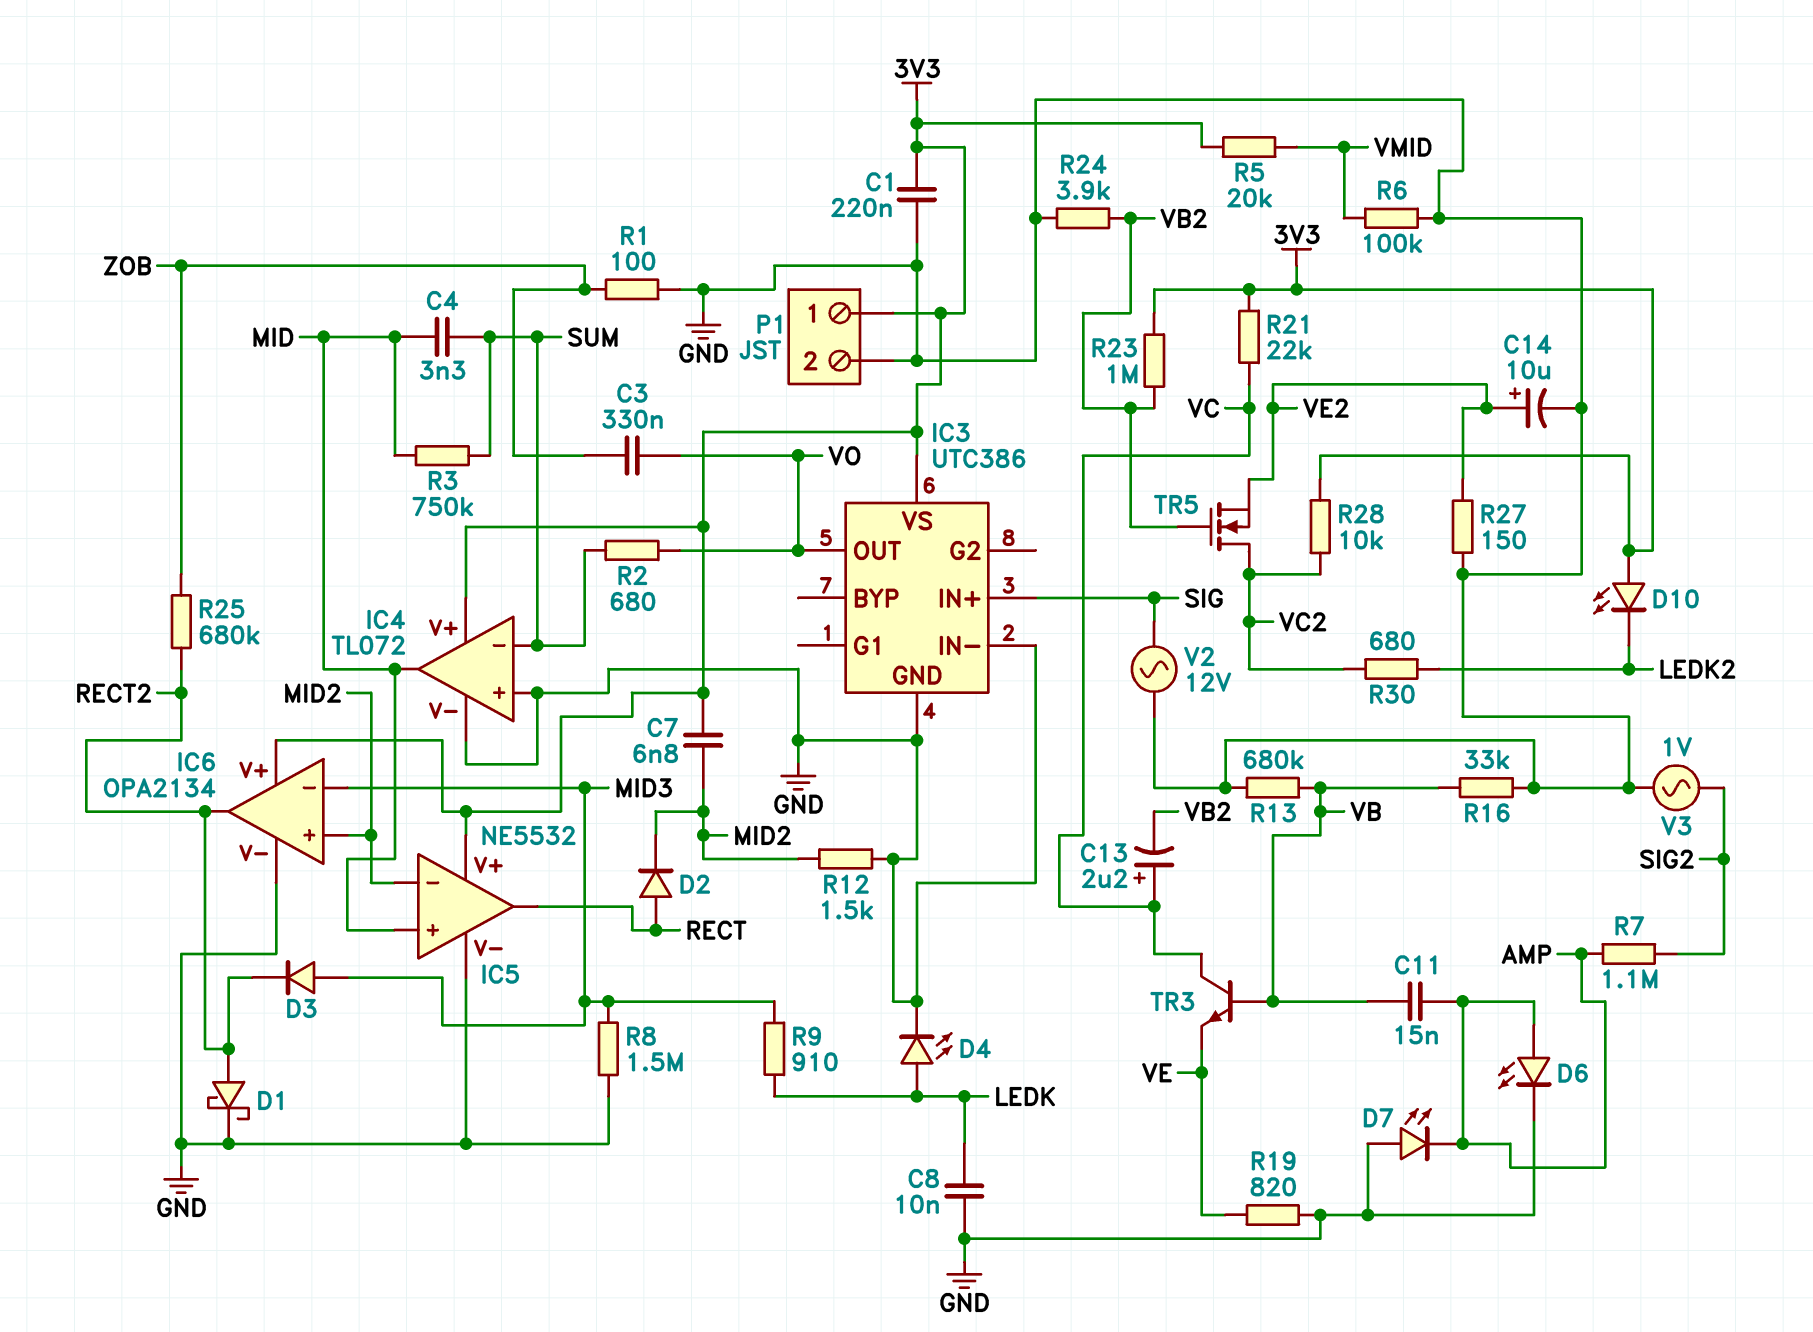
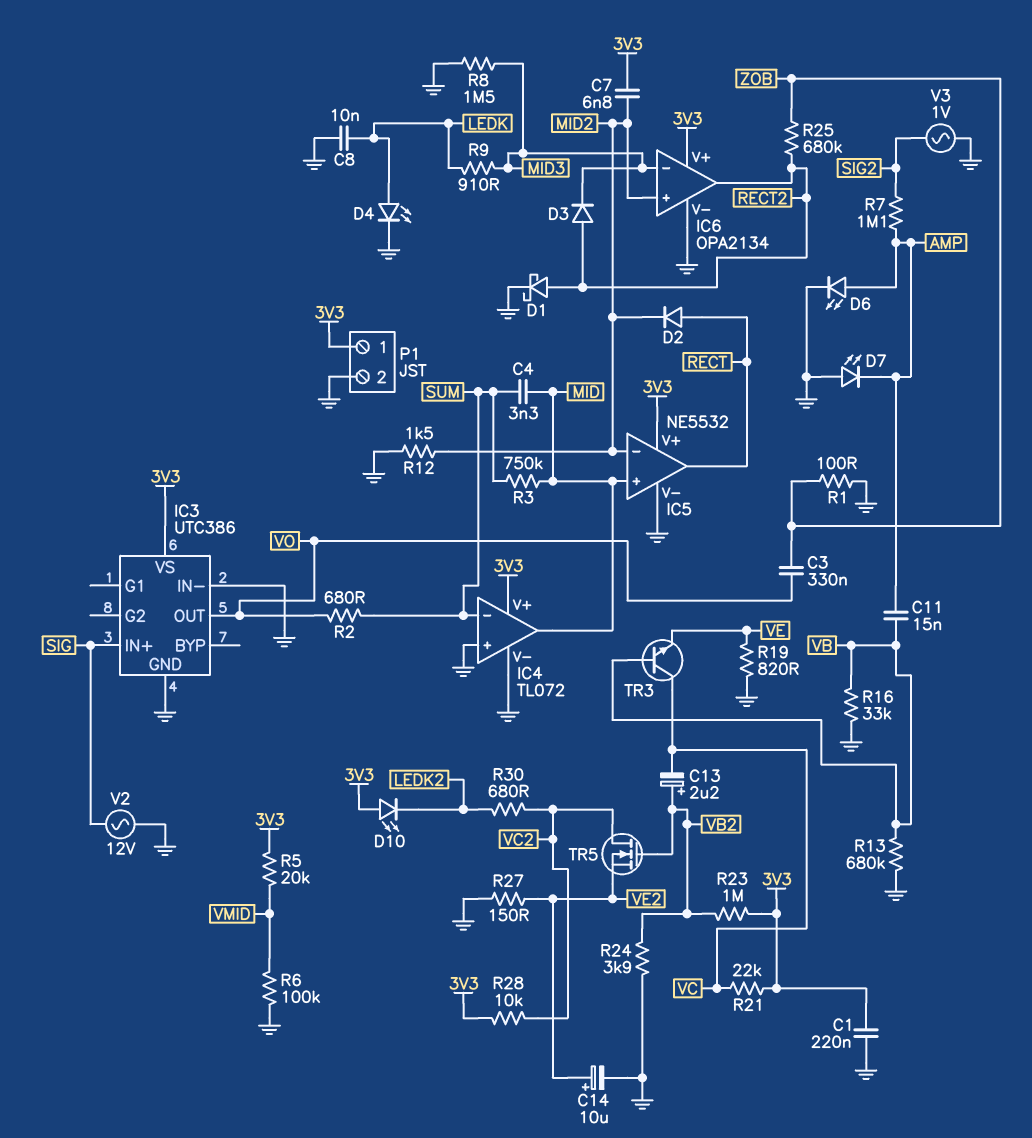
C13: 2.2uF (plus VC, minus VB2) -> 2.2uF (plus VB2, minus VC)
D3: diode (A MID3, K RECT2) -> diode (A RECT2, K MID3)

